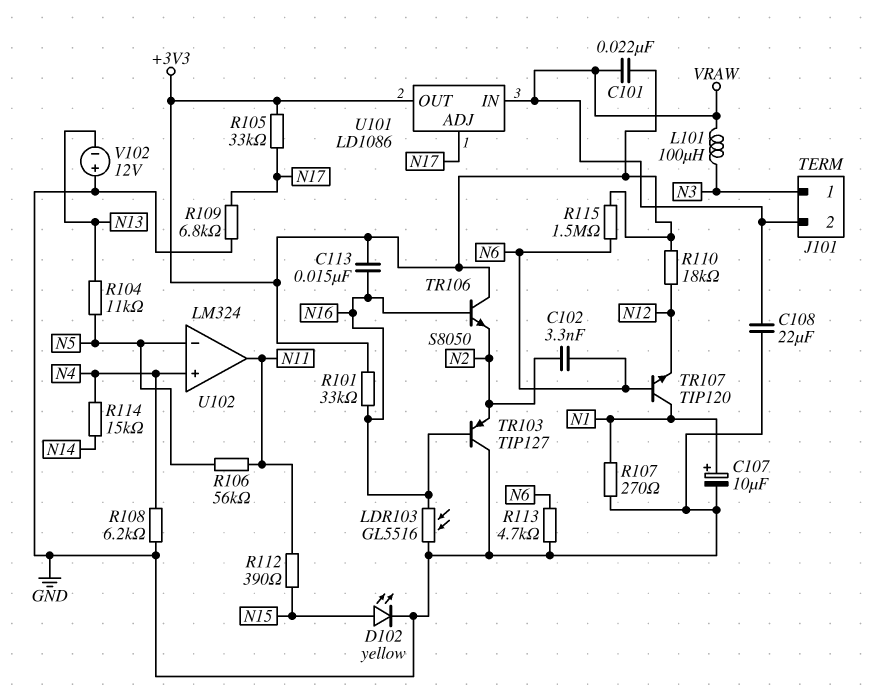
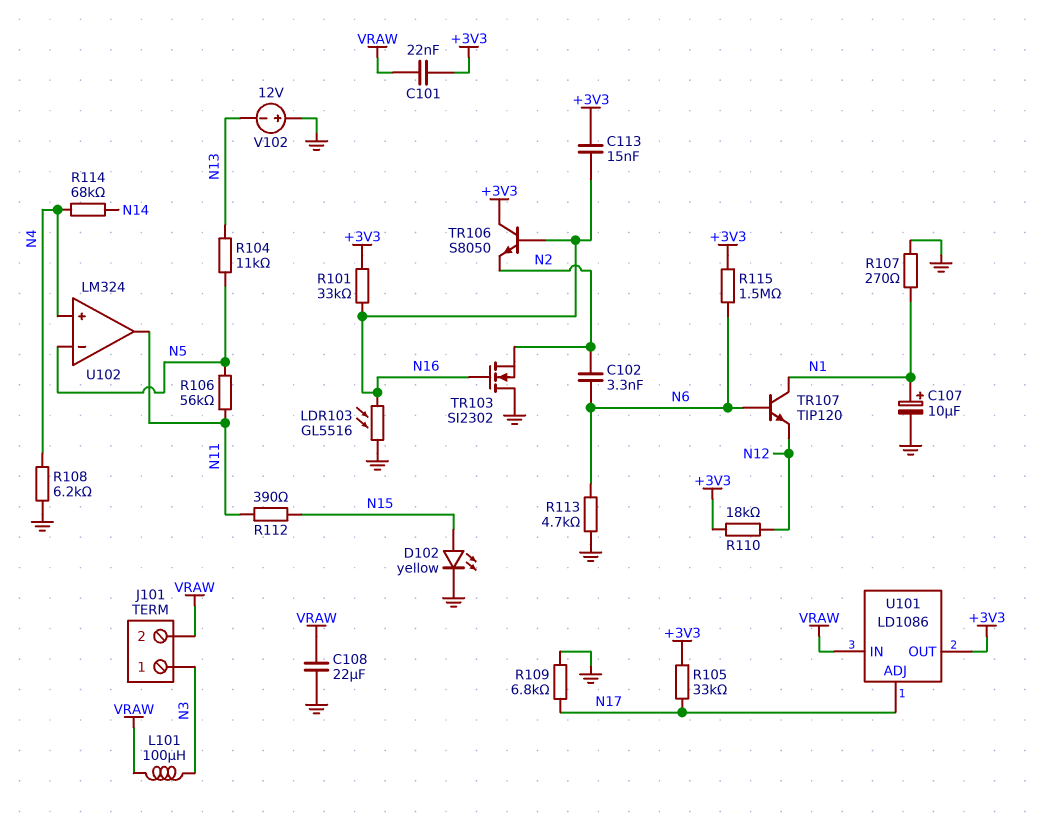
R114: 15k (N4, N14) -> 68k (N4, N14)
TR103: PNP TIP127 (B N16, C GND, E N2) -> NMOS SI2302 (G N16, D GND, S N2)

